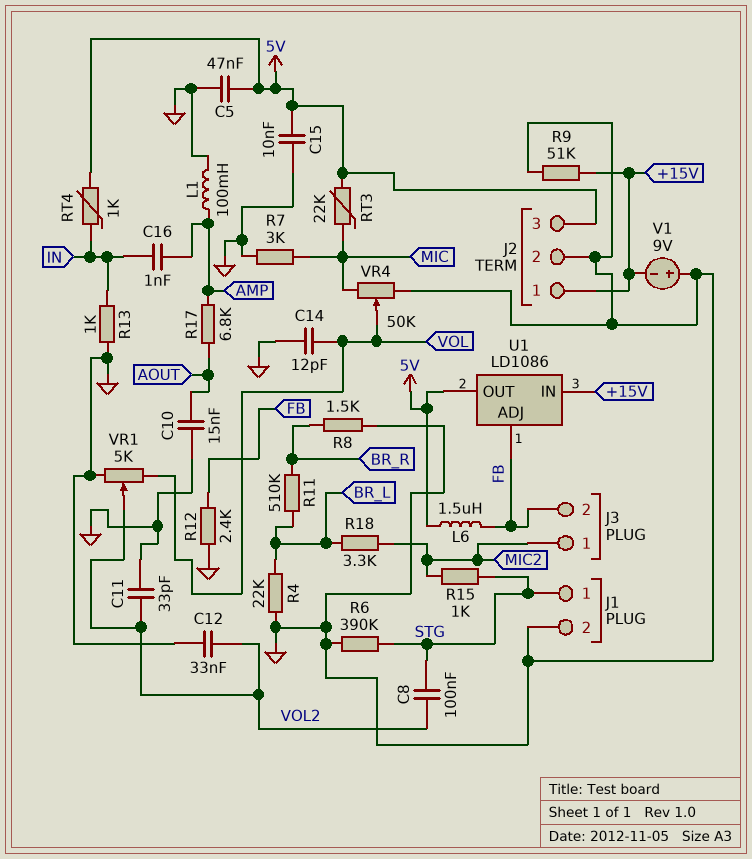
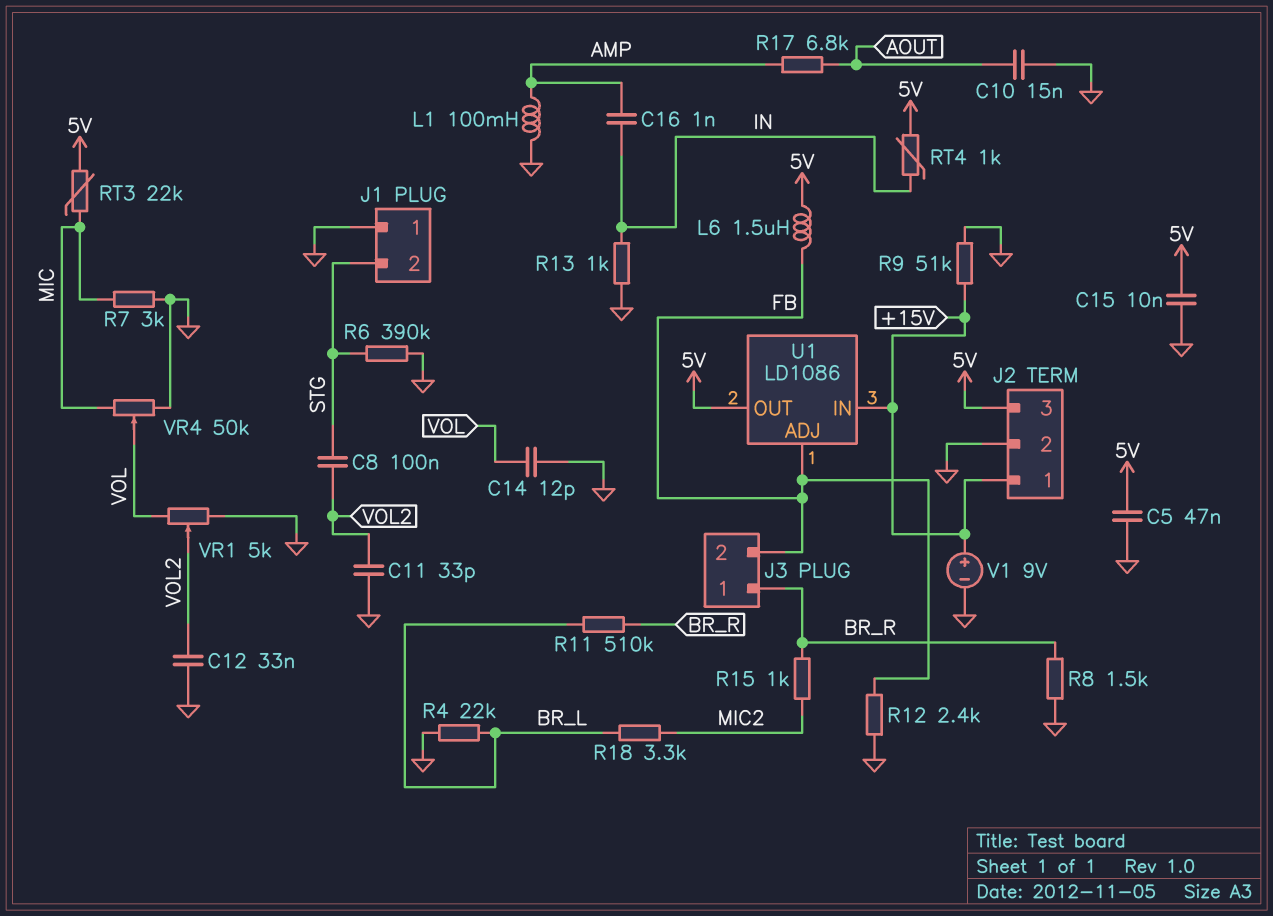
J1 pin 1: STG -> GND
J1 pin 2: GND -> STG
J3 pin 1: MIC2 -> BR_R
R15: 1k (MIC2, STG) -> 1k (BR_R, MIC2)
V1: 9V (plus GND, minus +15V) -> 9V (plus +15V, minus GND)

